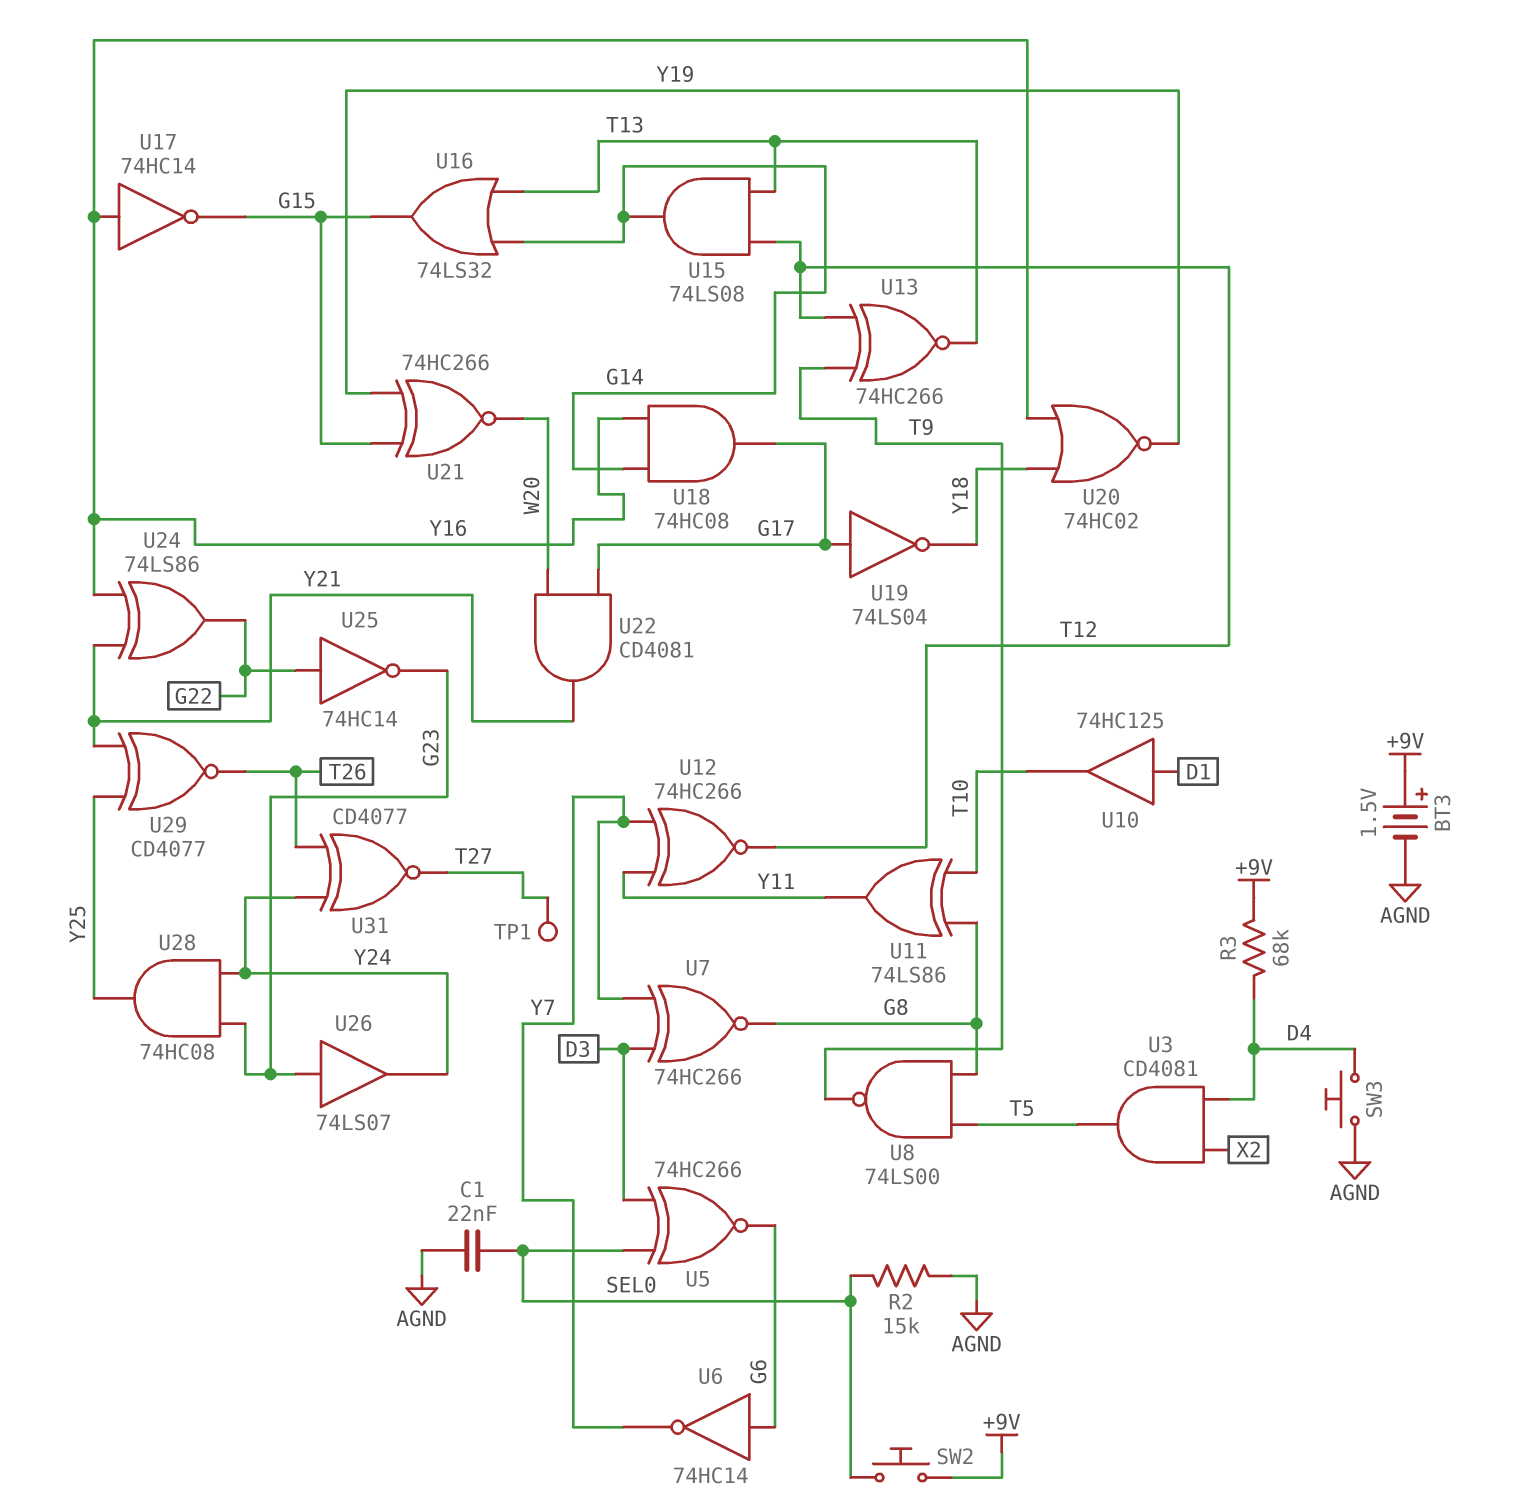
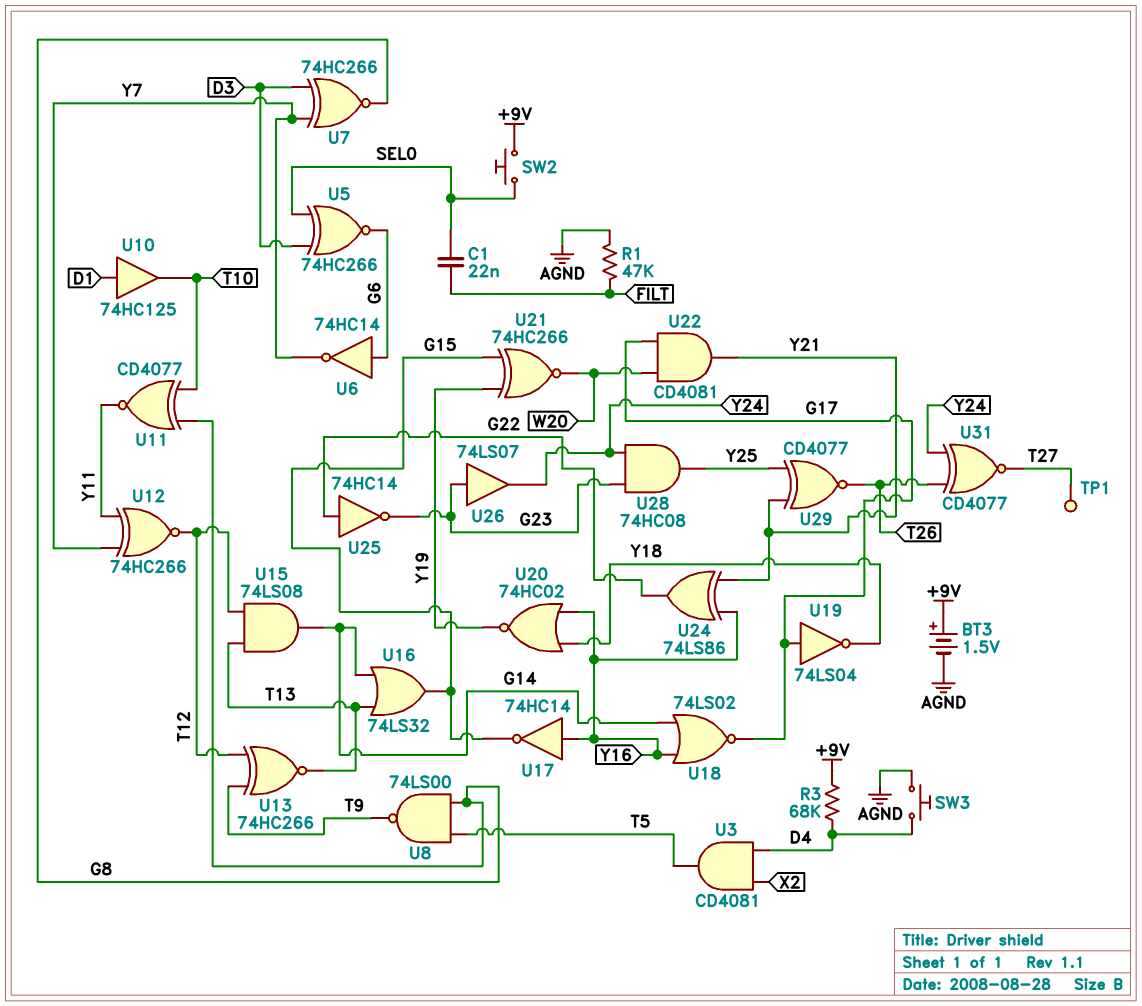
C1: 22nF (AGND, SEL0) -> 22nF (FILT, SEL0)
R1: none -> 47k (AGND, FILT)
R2: 15k (AGND, SEL0) -> none
U11: XOR 74LS86 (in G8, in T10, out Y11) -> XNOR CD4077 (in G8, in T10, out Y11)
U18: AND 74HC08 (in G14, in Y16, out G17) -> NOR 74LS02 (in G14, in Y16, out G17)

